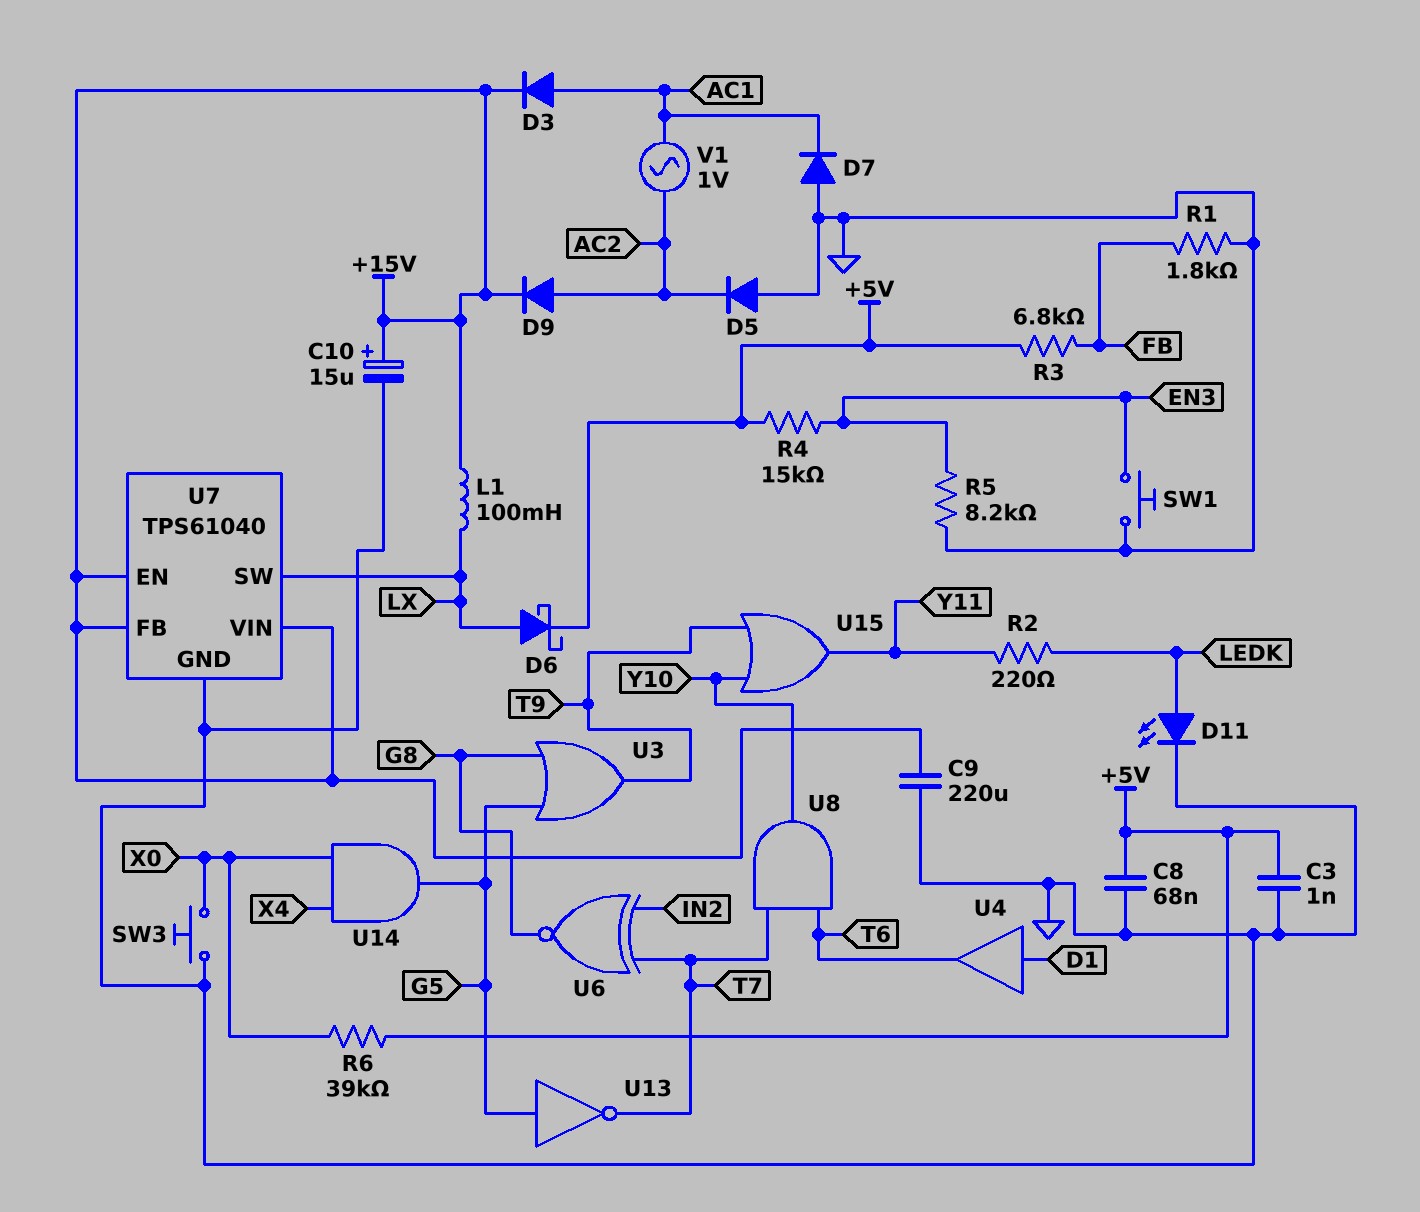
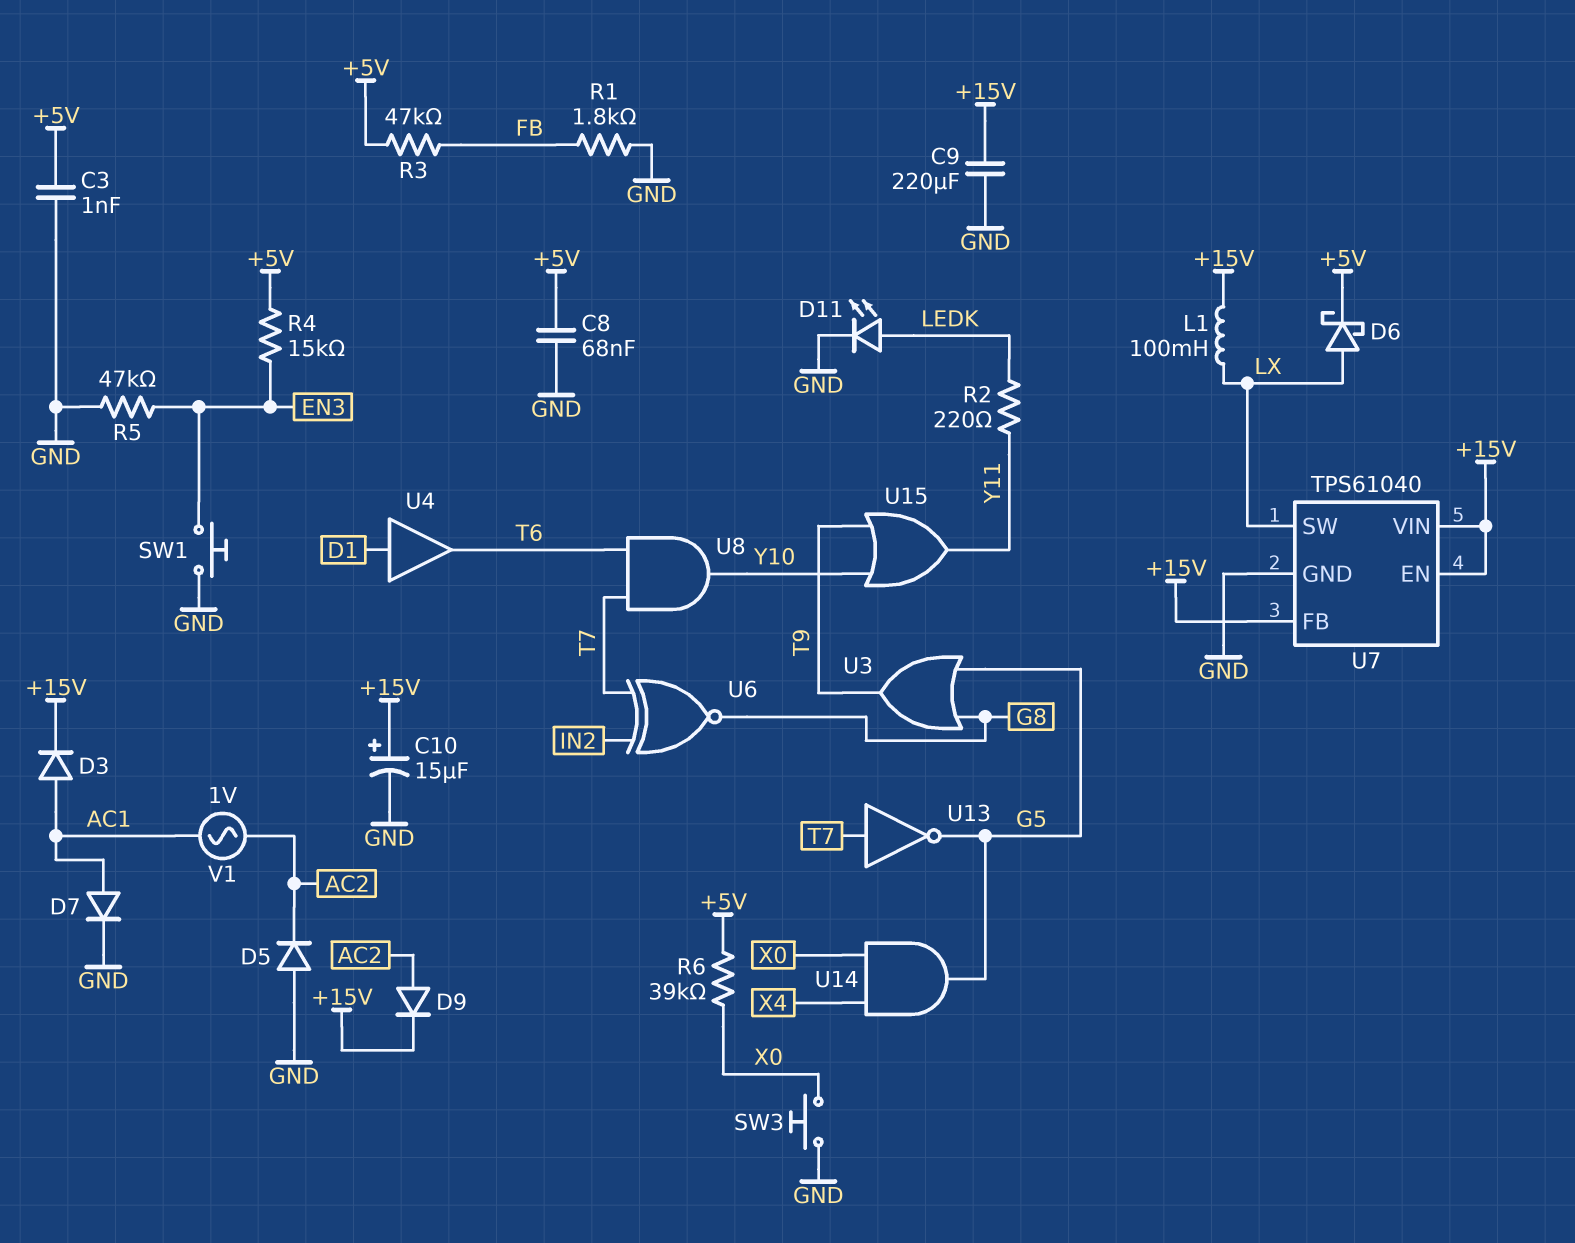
D7: diode (A GND, K AC1) -> diode (A AC1, K GND)
R3: 6.8k (+5V, FB) -> 47k (+5V, FB)
R5: 8.2k (EN3, GND) -> 47k (EN3, GND)
U13: NOT (in G5, out T7) -> NOT (in T7, out G5)

